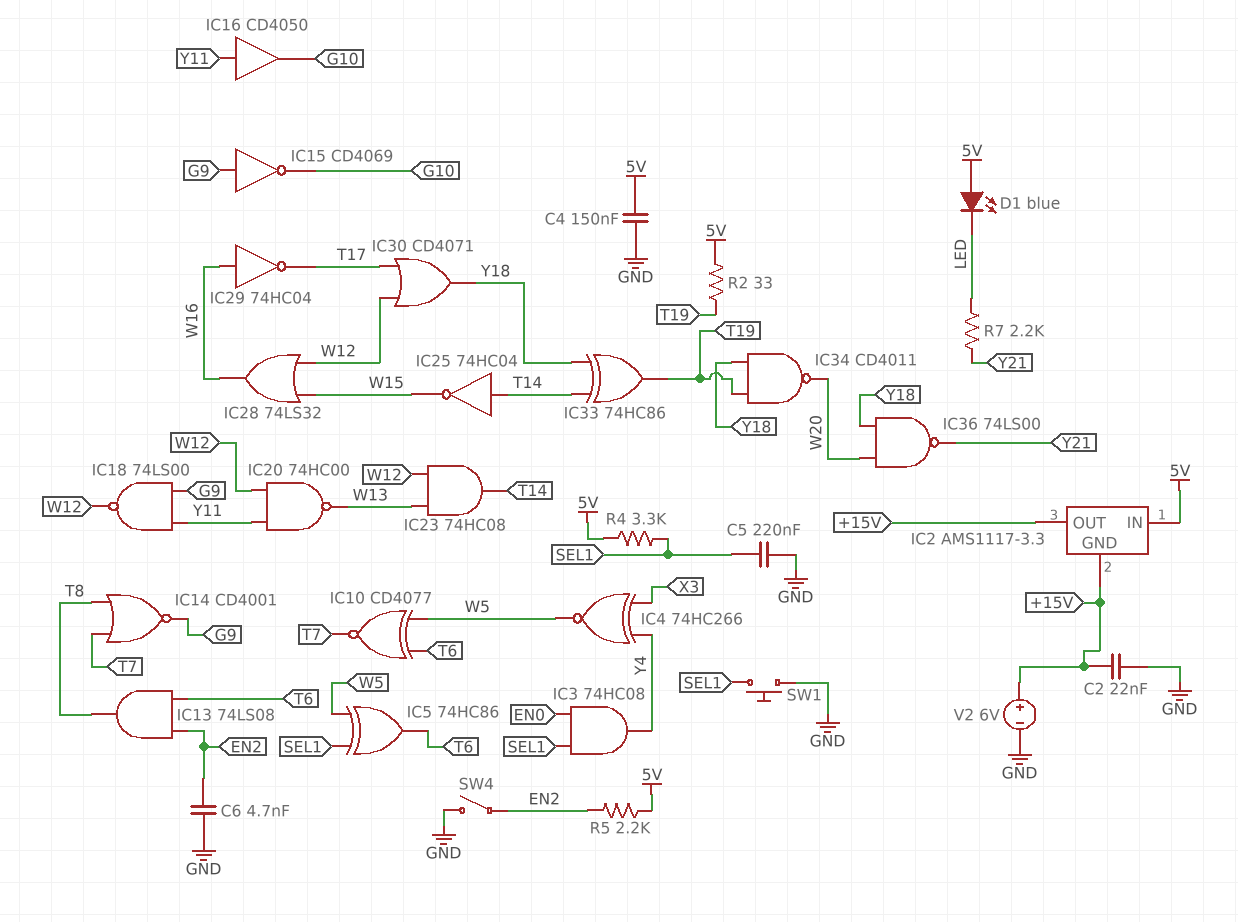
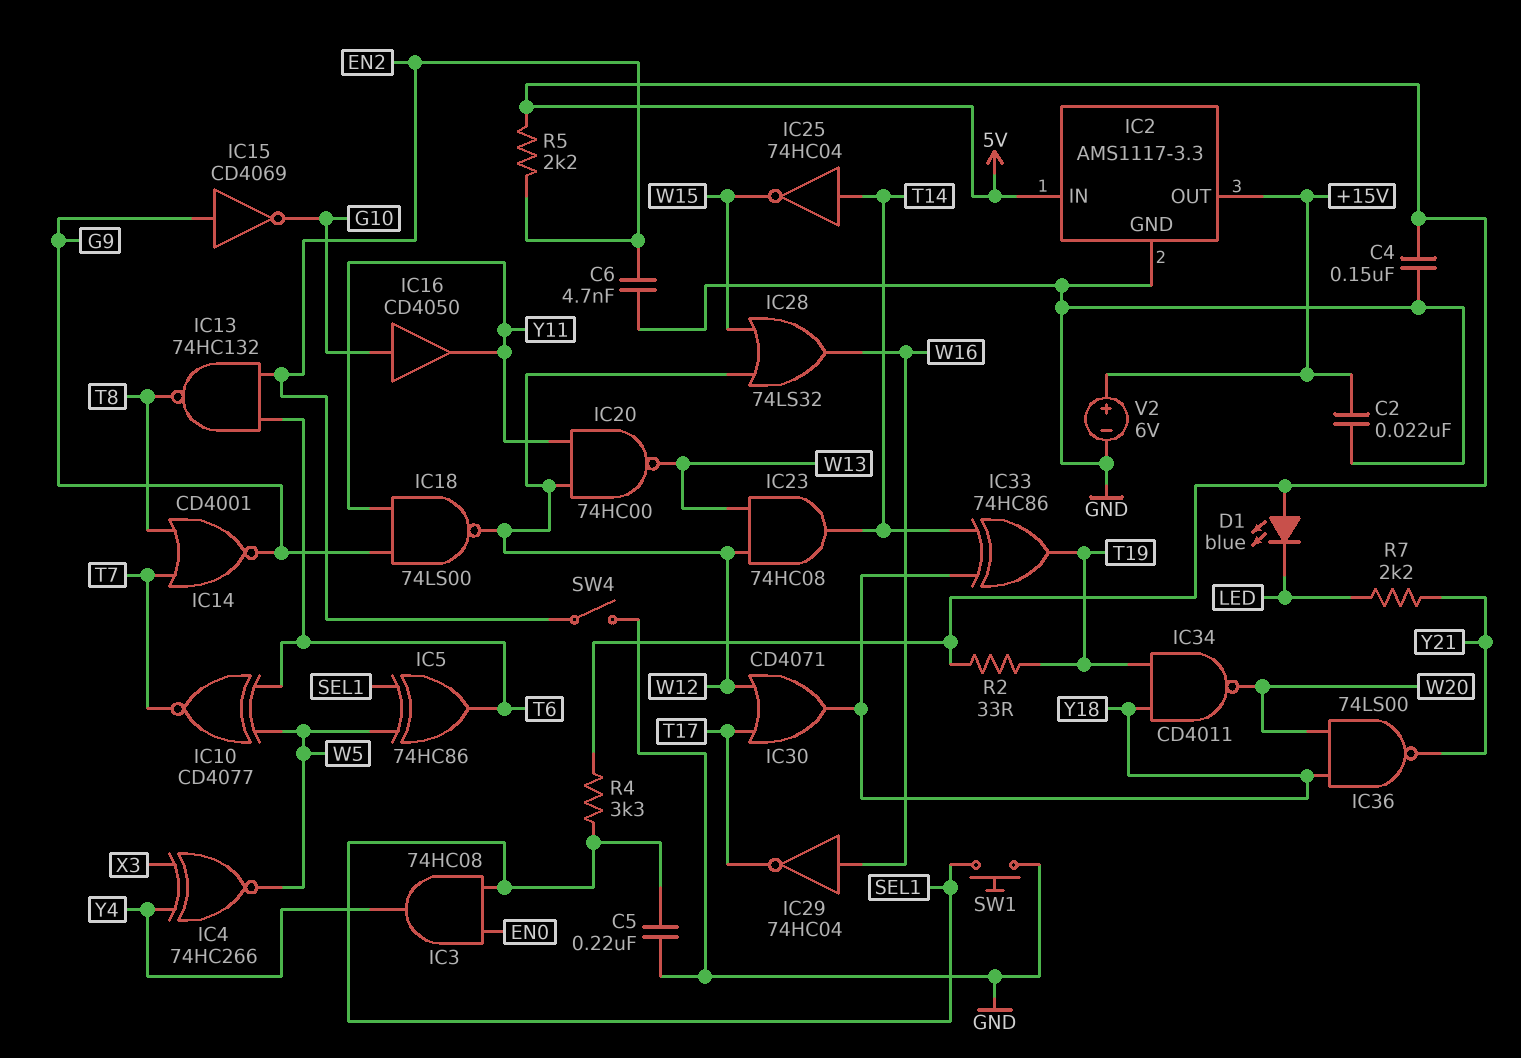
IC2 pin GND: +15V -> GND
IC13: AND 74LS08 (in EN2, in T6, out T8) -> NAND 74HC132 (in EN2, in T6, out T8)
IC16: buffer CD4050 (in Y11, out G10) -> buffer CD4050 (in G10, out Y11)

